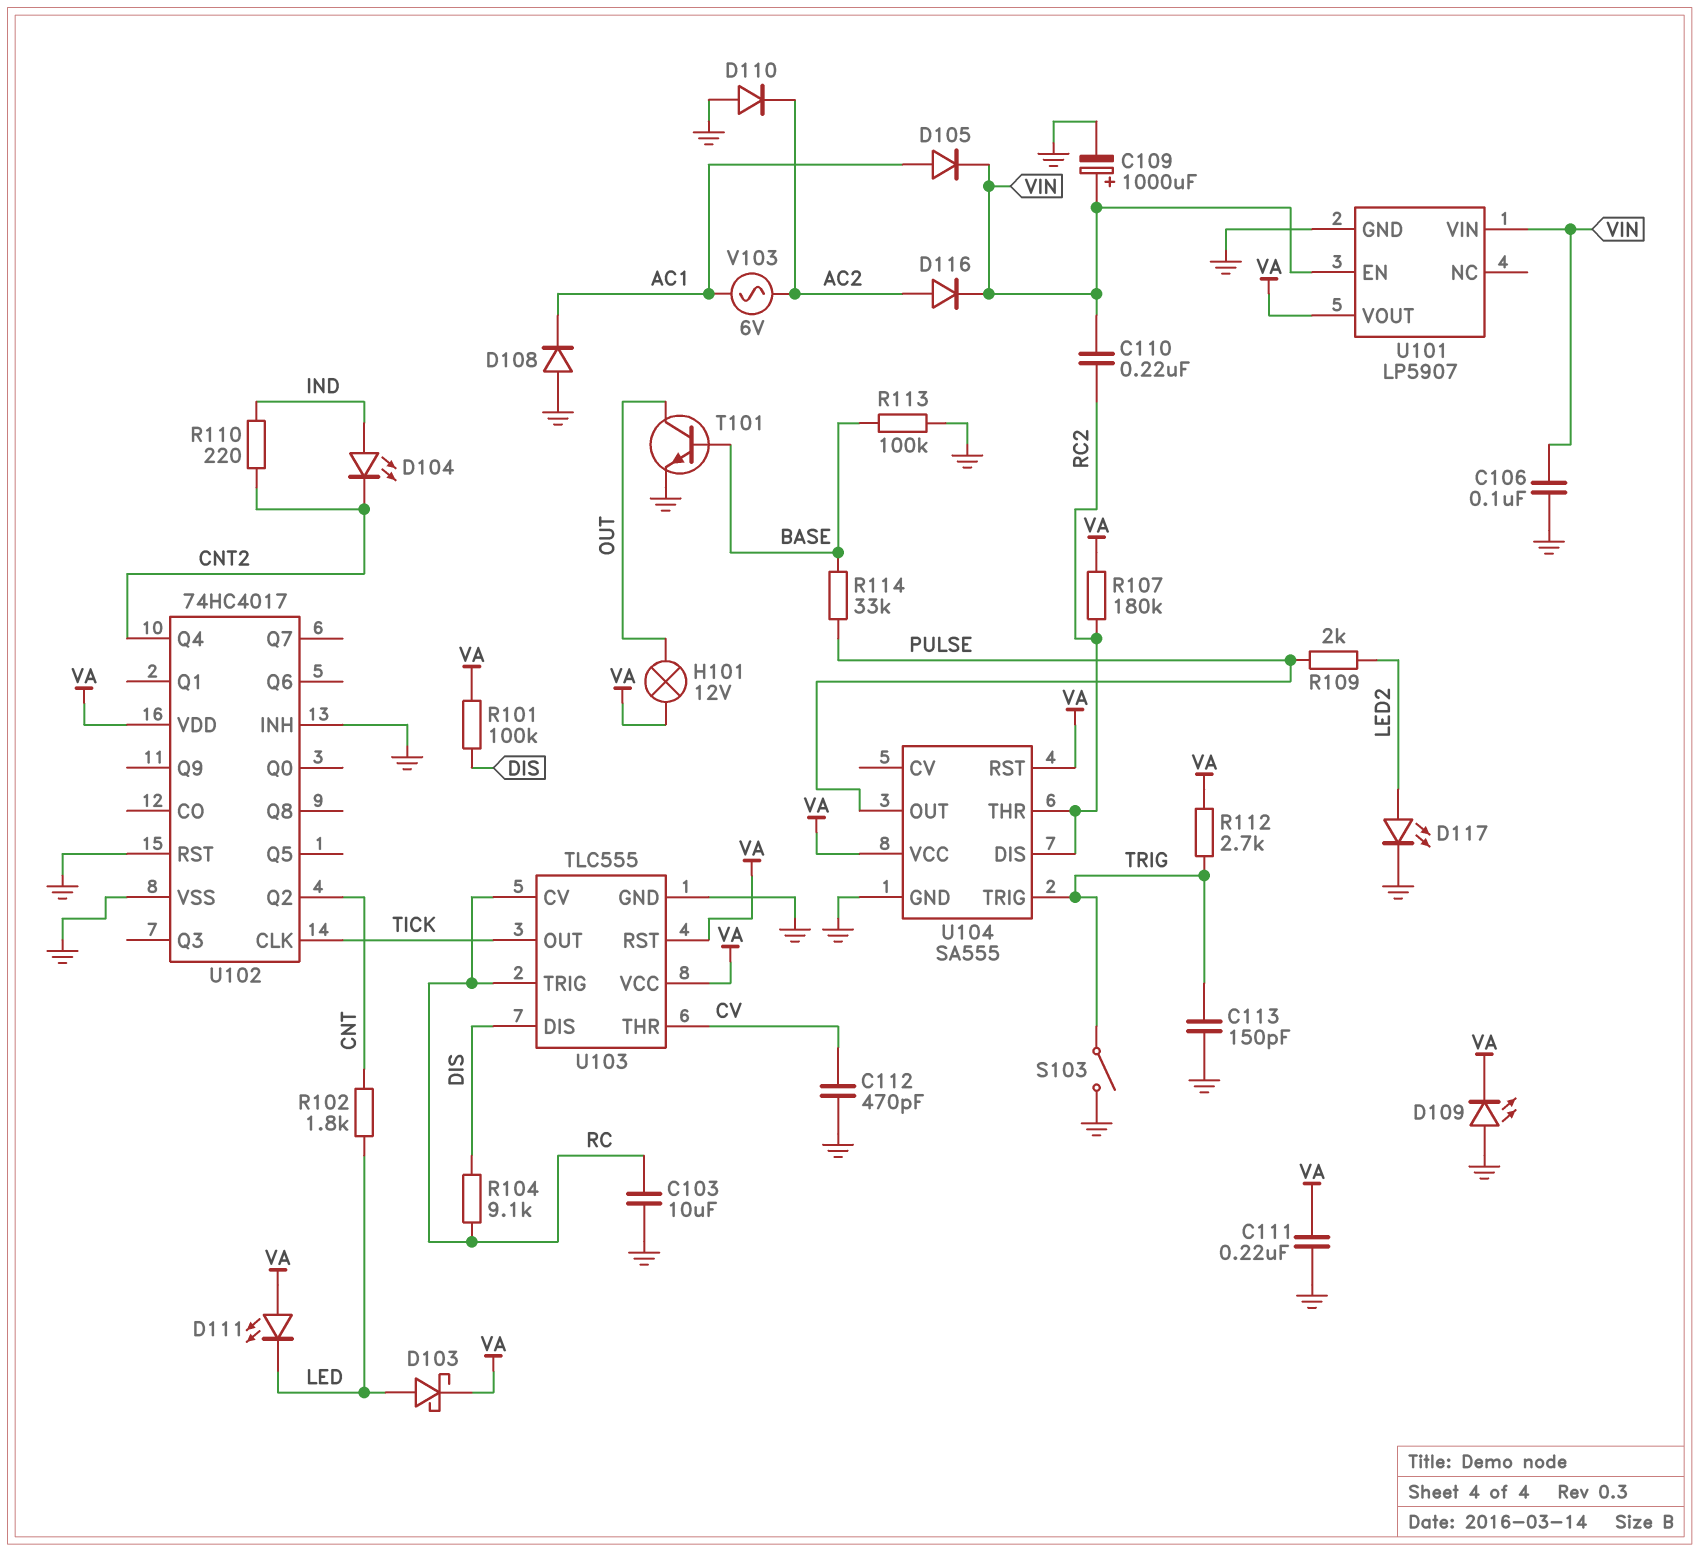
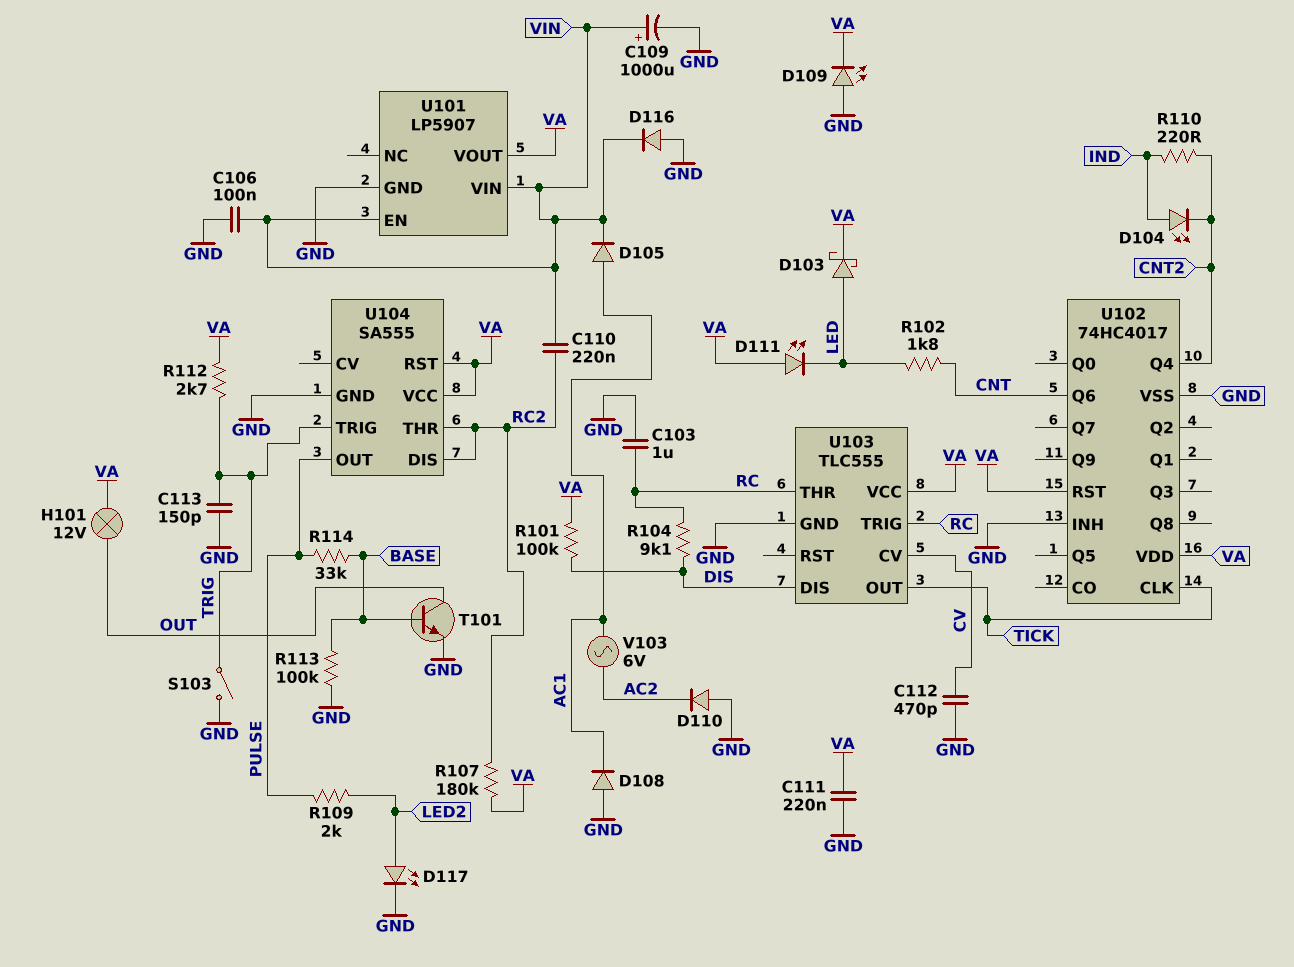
C103: 10uF (GND, RC) -> 1uF (GND, RC)
D116: diode (A AC2, K VIN) -> diode (A GND, K VIN)
U102 pin Q2: CNT -> none
U102 pin Q6: none -> CNT
U102 pin RST: GND -> VA
U103 pin CV: RC -> CV
U103 pin RST: VA -> none
U103 pin THR: CV -> RC

